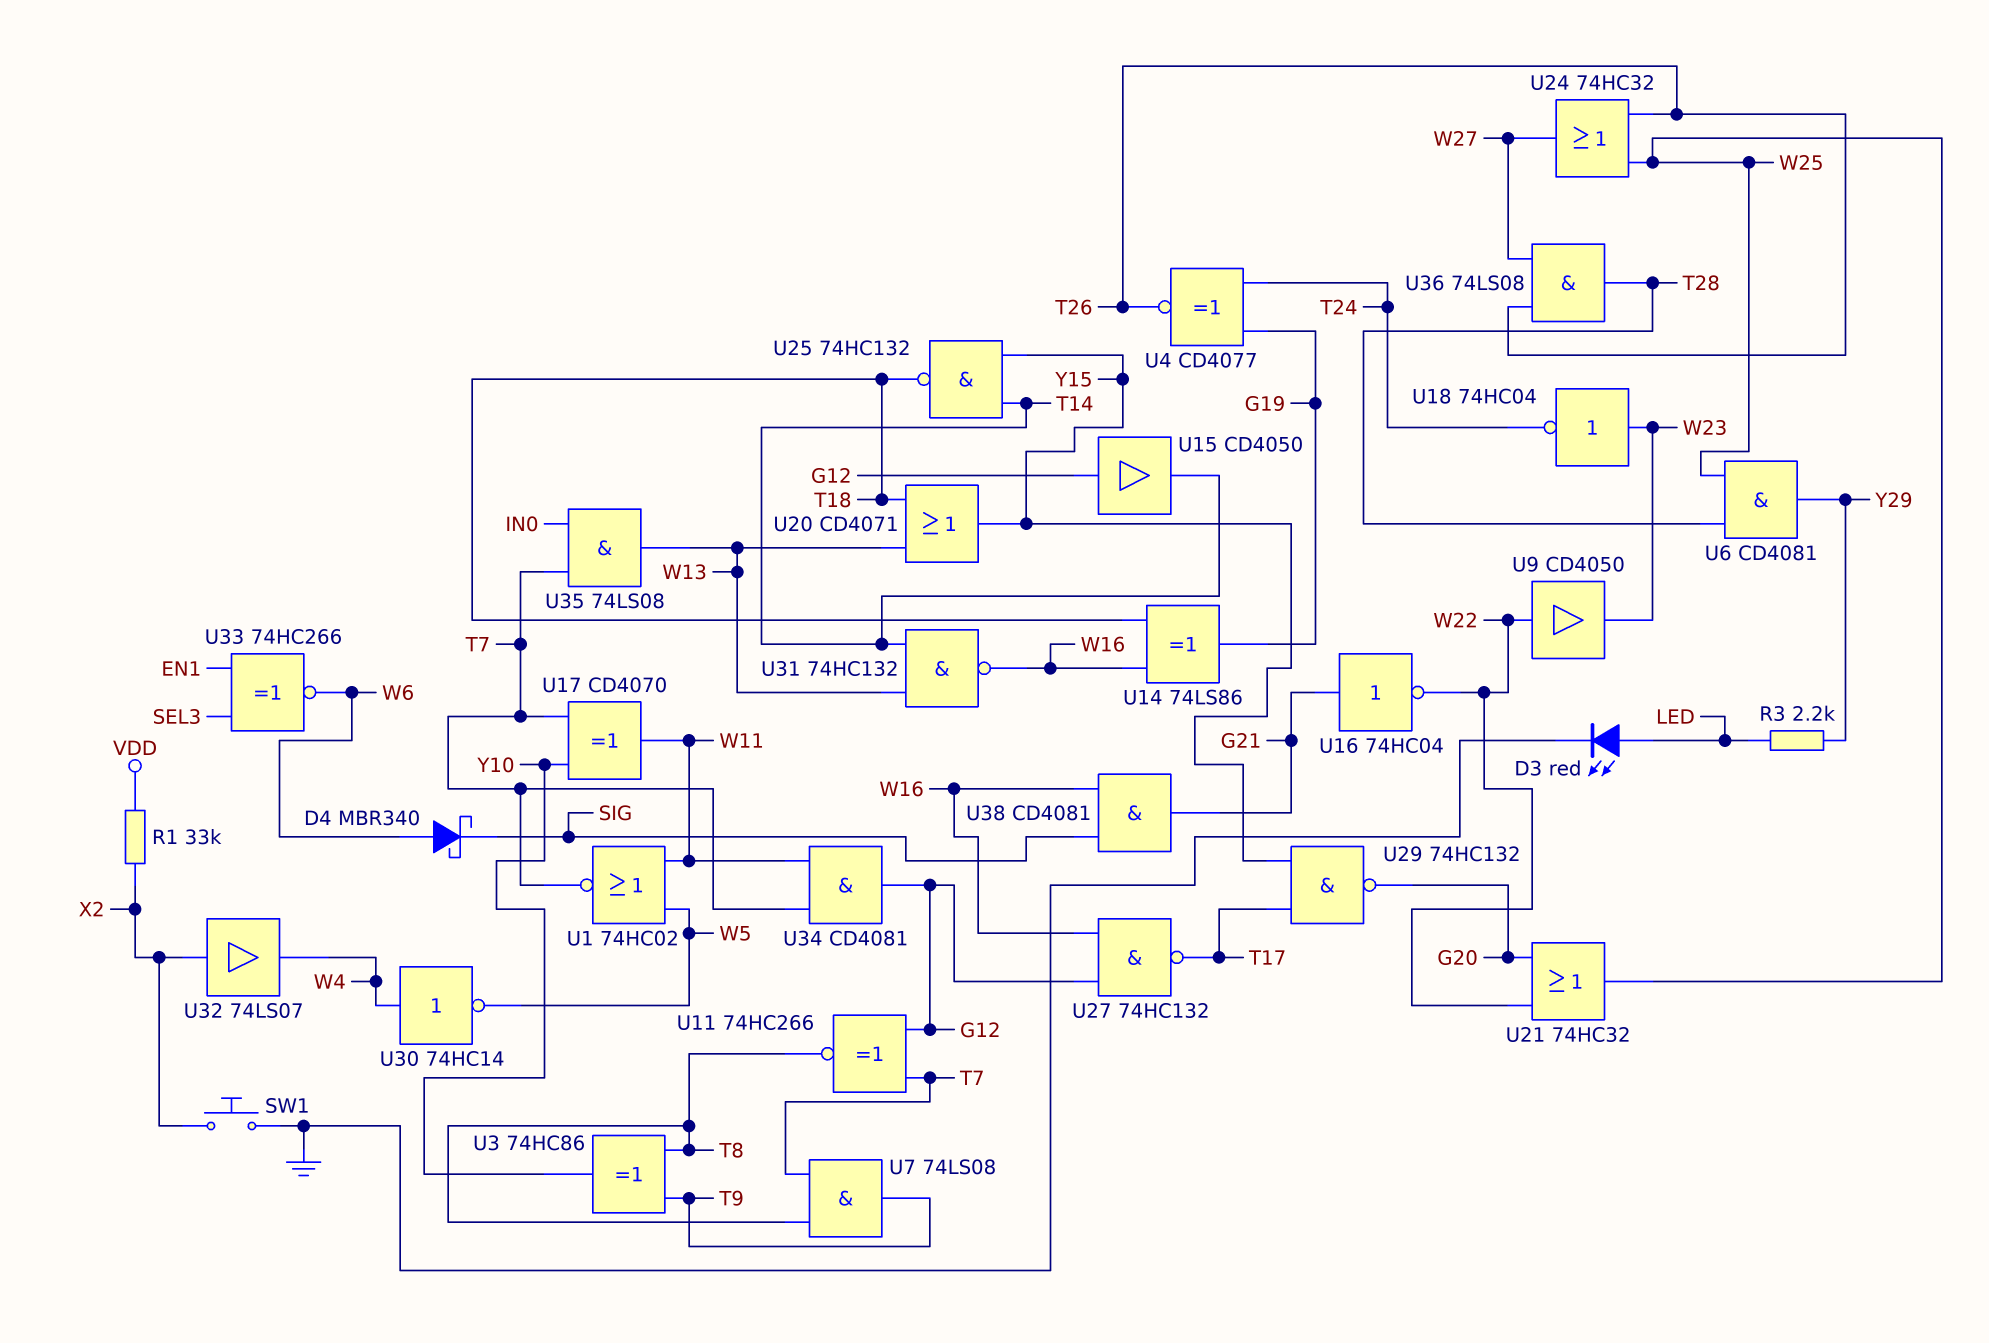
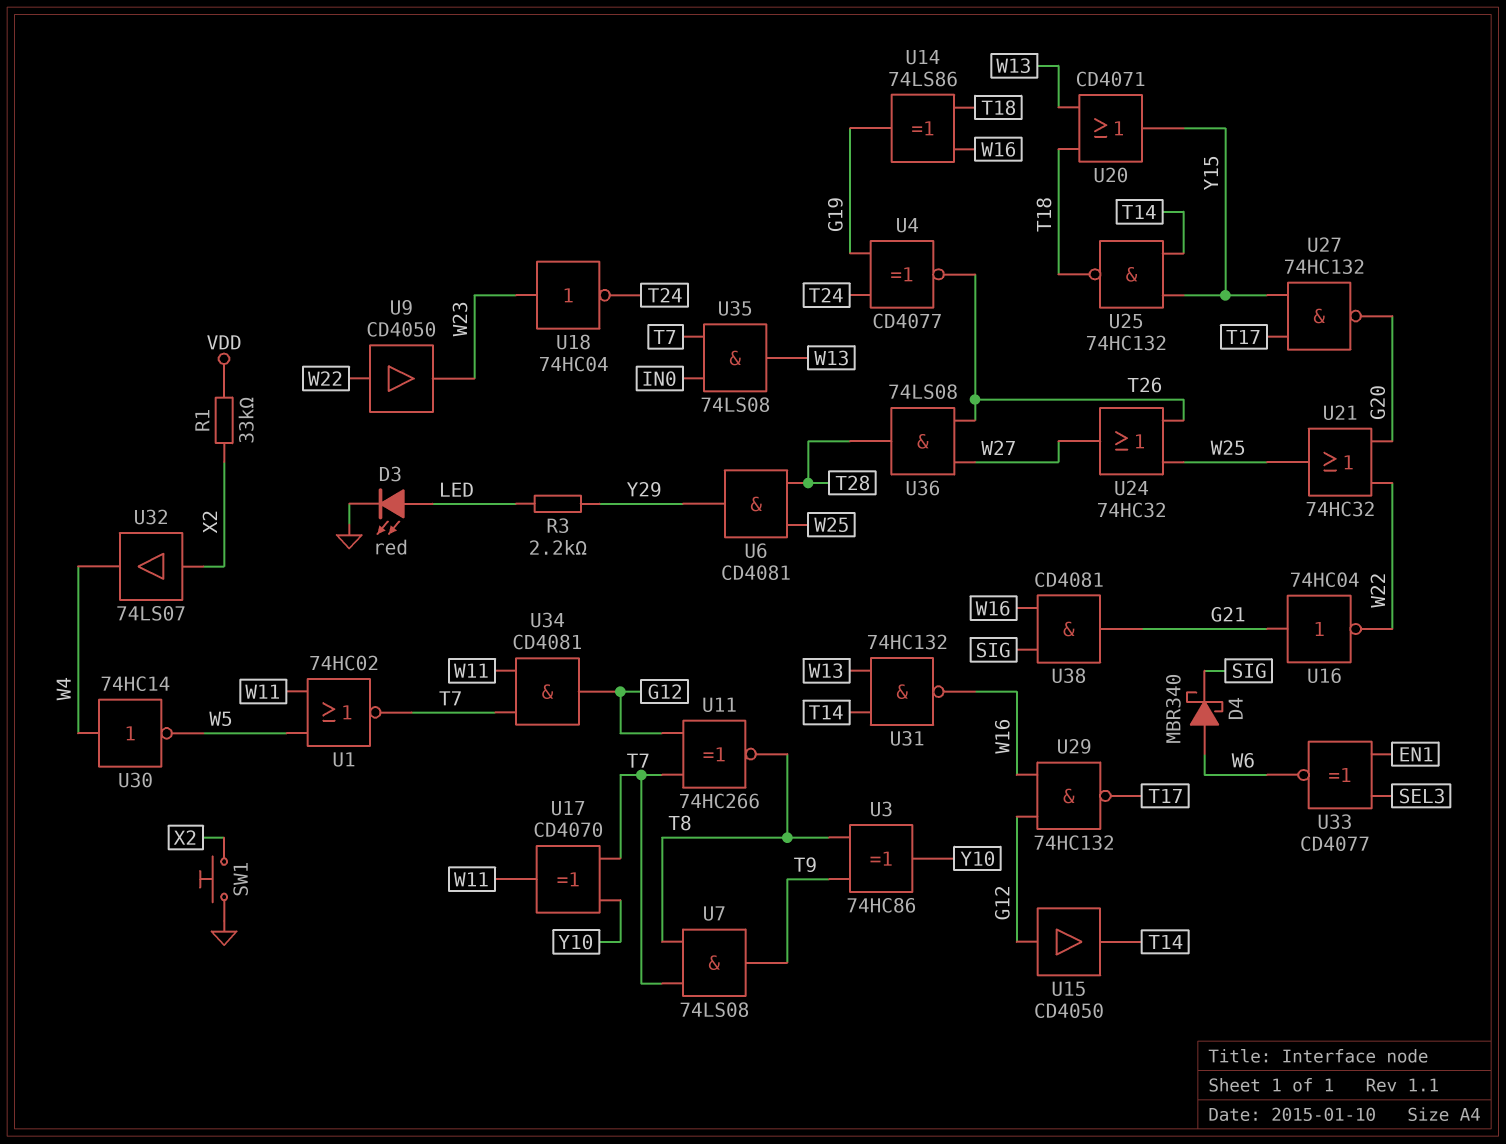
U27: NAND 74HC132 (in G12, in W16, out T17) -> NAND 74HC132 (in T17, in Y15, out G20)
U29: NAND 74HC132 (in T17, in Y15, out G20) -> NAND 74HC132 (in G12, in W16, out T17)
U33: XNOR 74HC266 (in EN1, in SEL3, out W6) -> XNOR CD4077 (in EN1, in SEL3, out W6)

